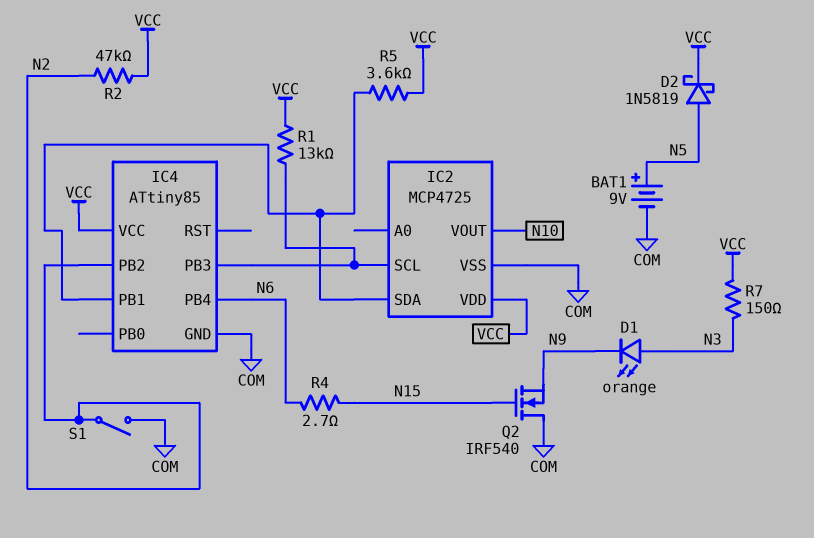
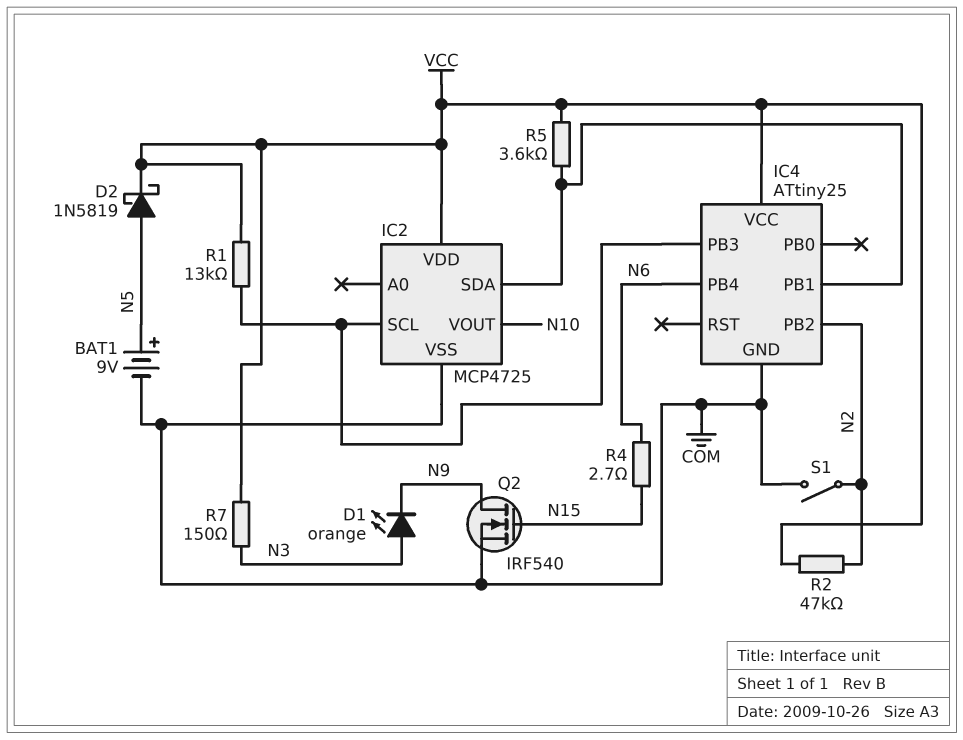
IC4: ATtiny85 -> ATtiny25
Q2: NMOS IRF540 (G N15, D COM, S N9) -> NMOS IRF540 (G N15, D N9, S COM)

